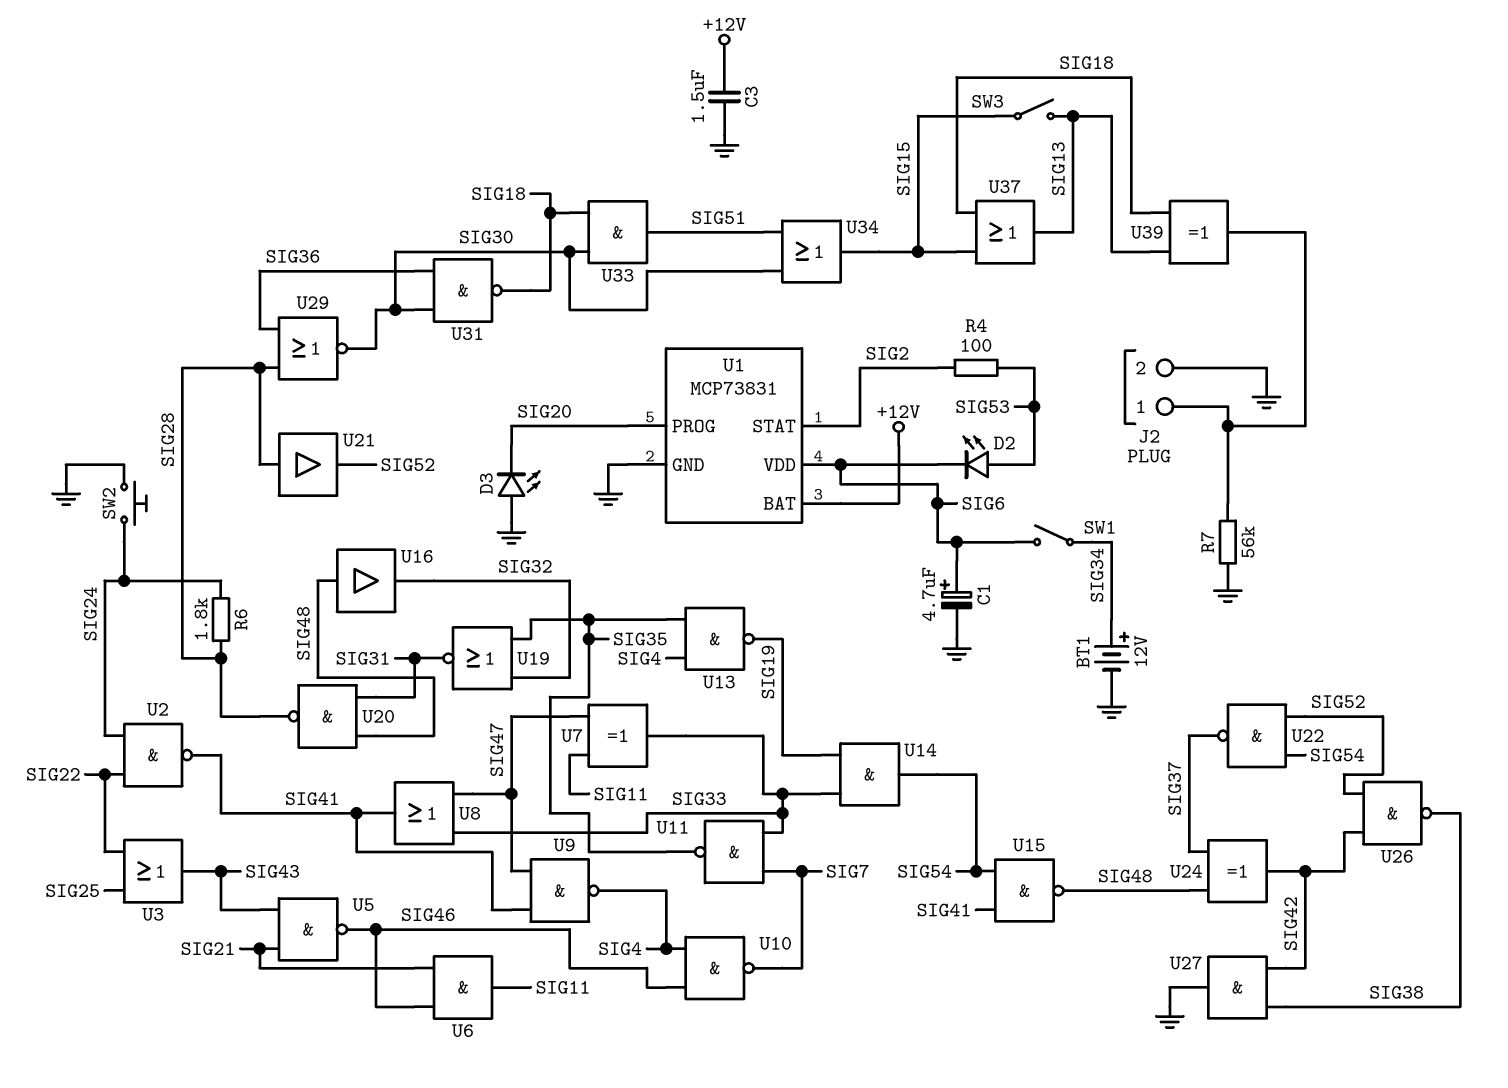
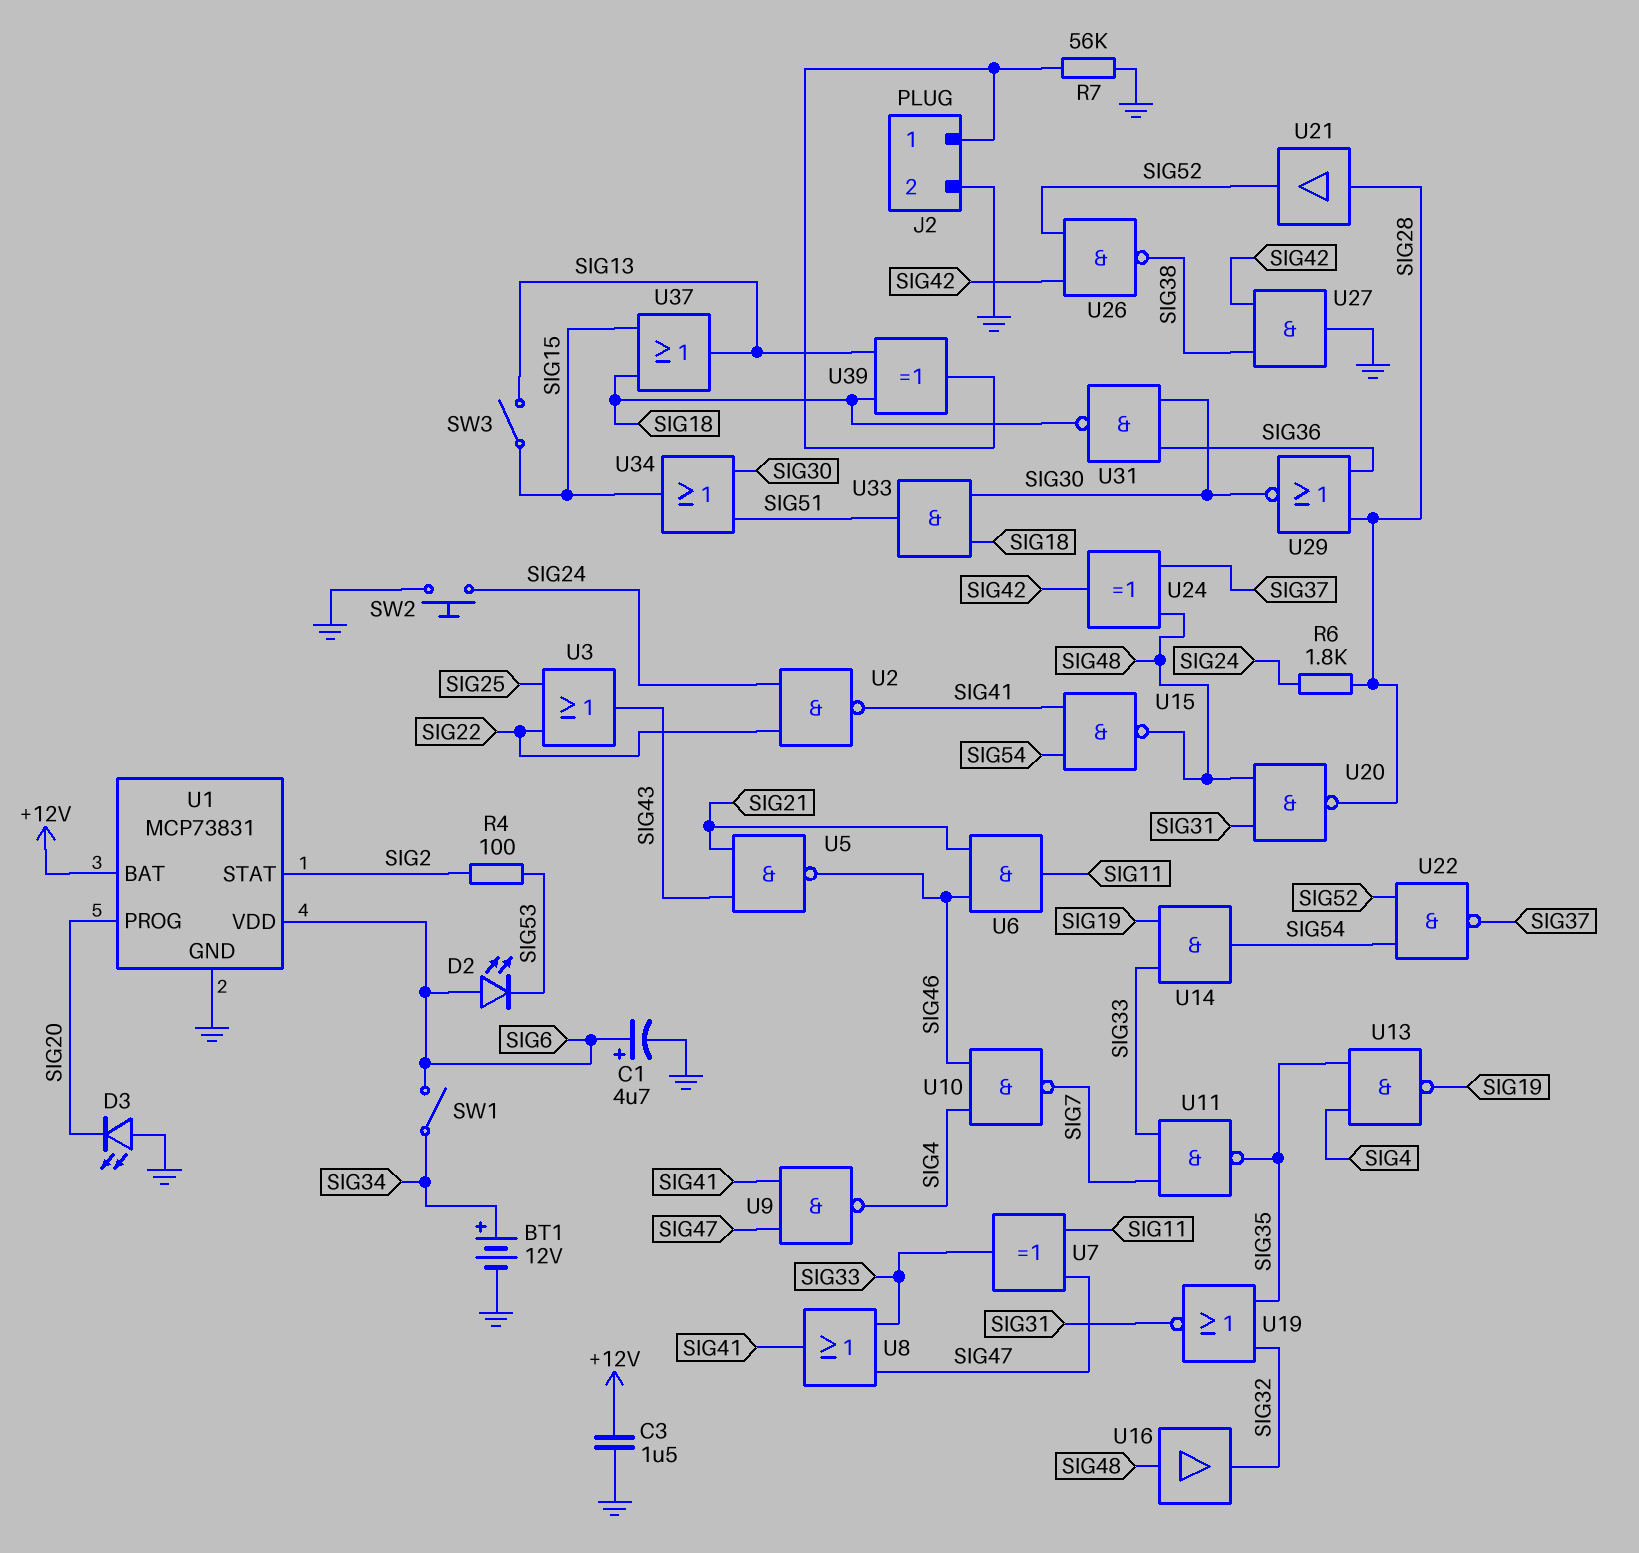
D2: LED (A SIG53, K SIG6) -> LED (A SIG6, K SIG53)

